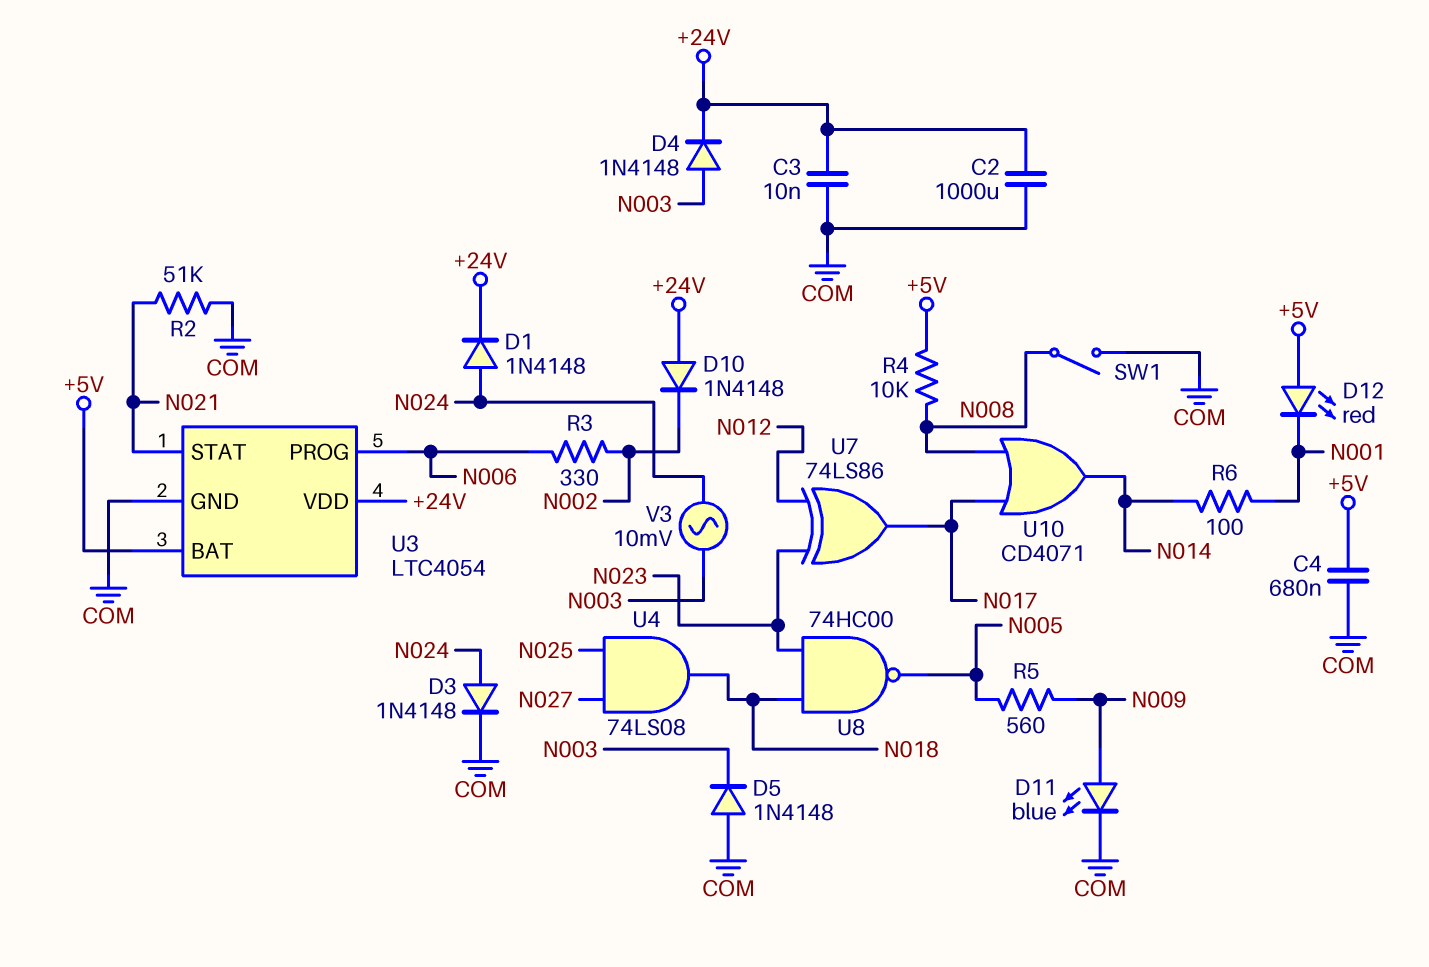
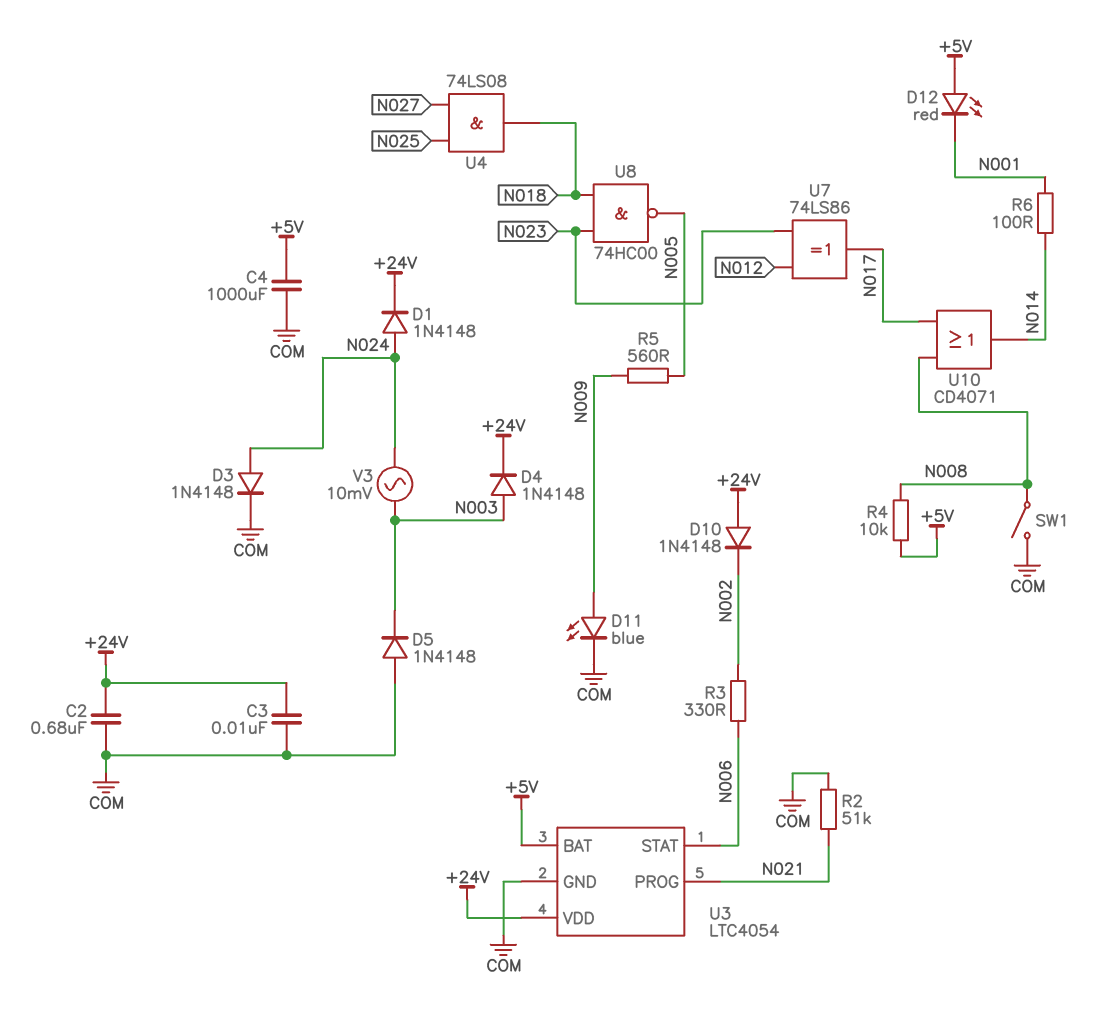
C2: 1000uF (+24V, COM) -> 680nF (+24V, COM)
C4: 680nF (+5V, COM) -> 1000uF (+5V, COM)
U3 pin PROG: N006 -> N021
U3 pin STAT: N021 -> N006

